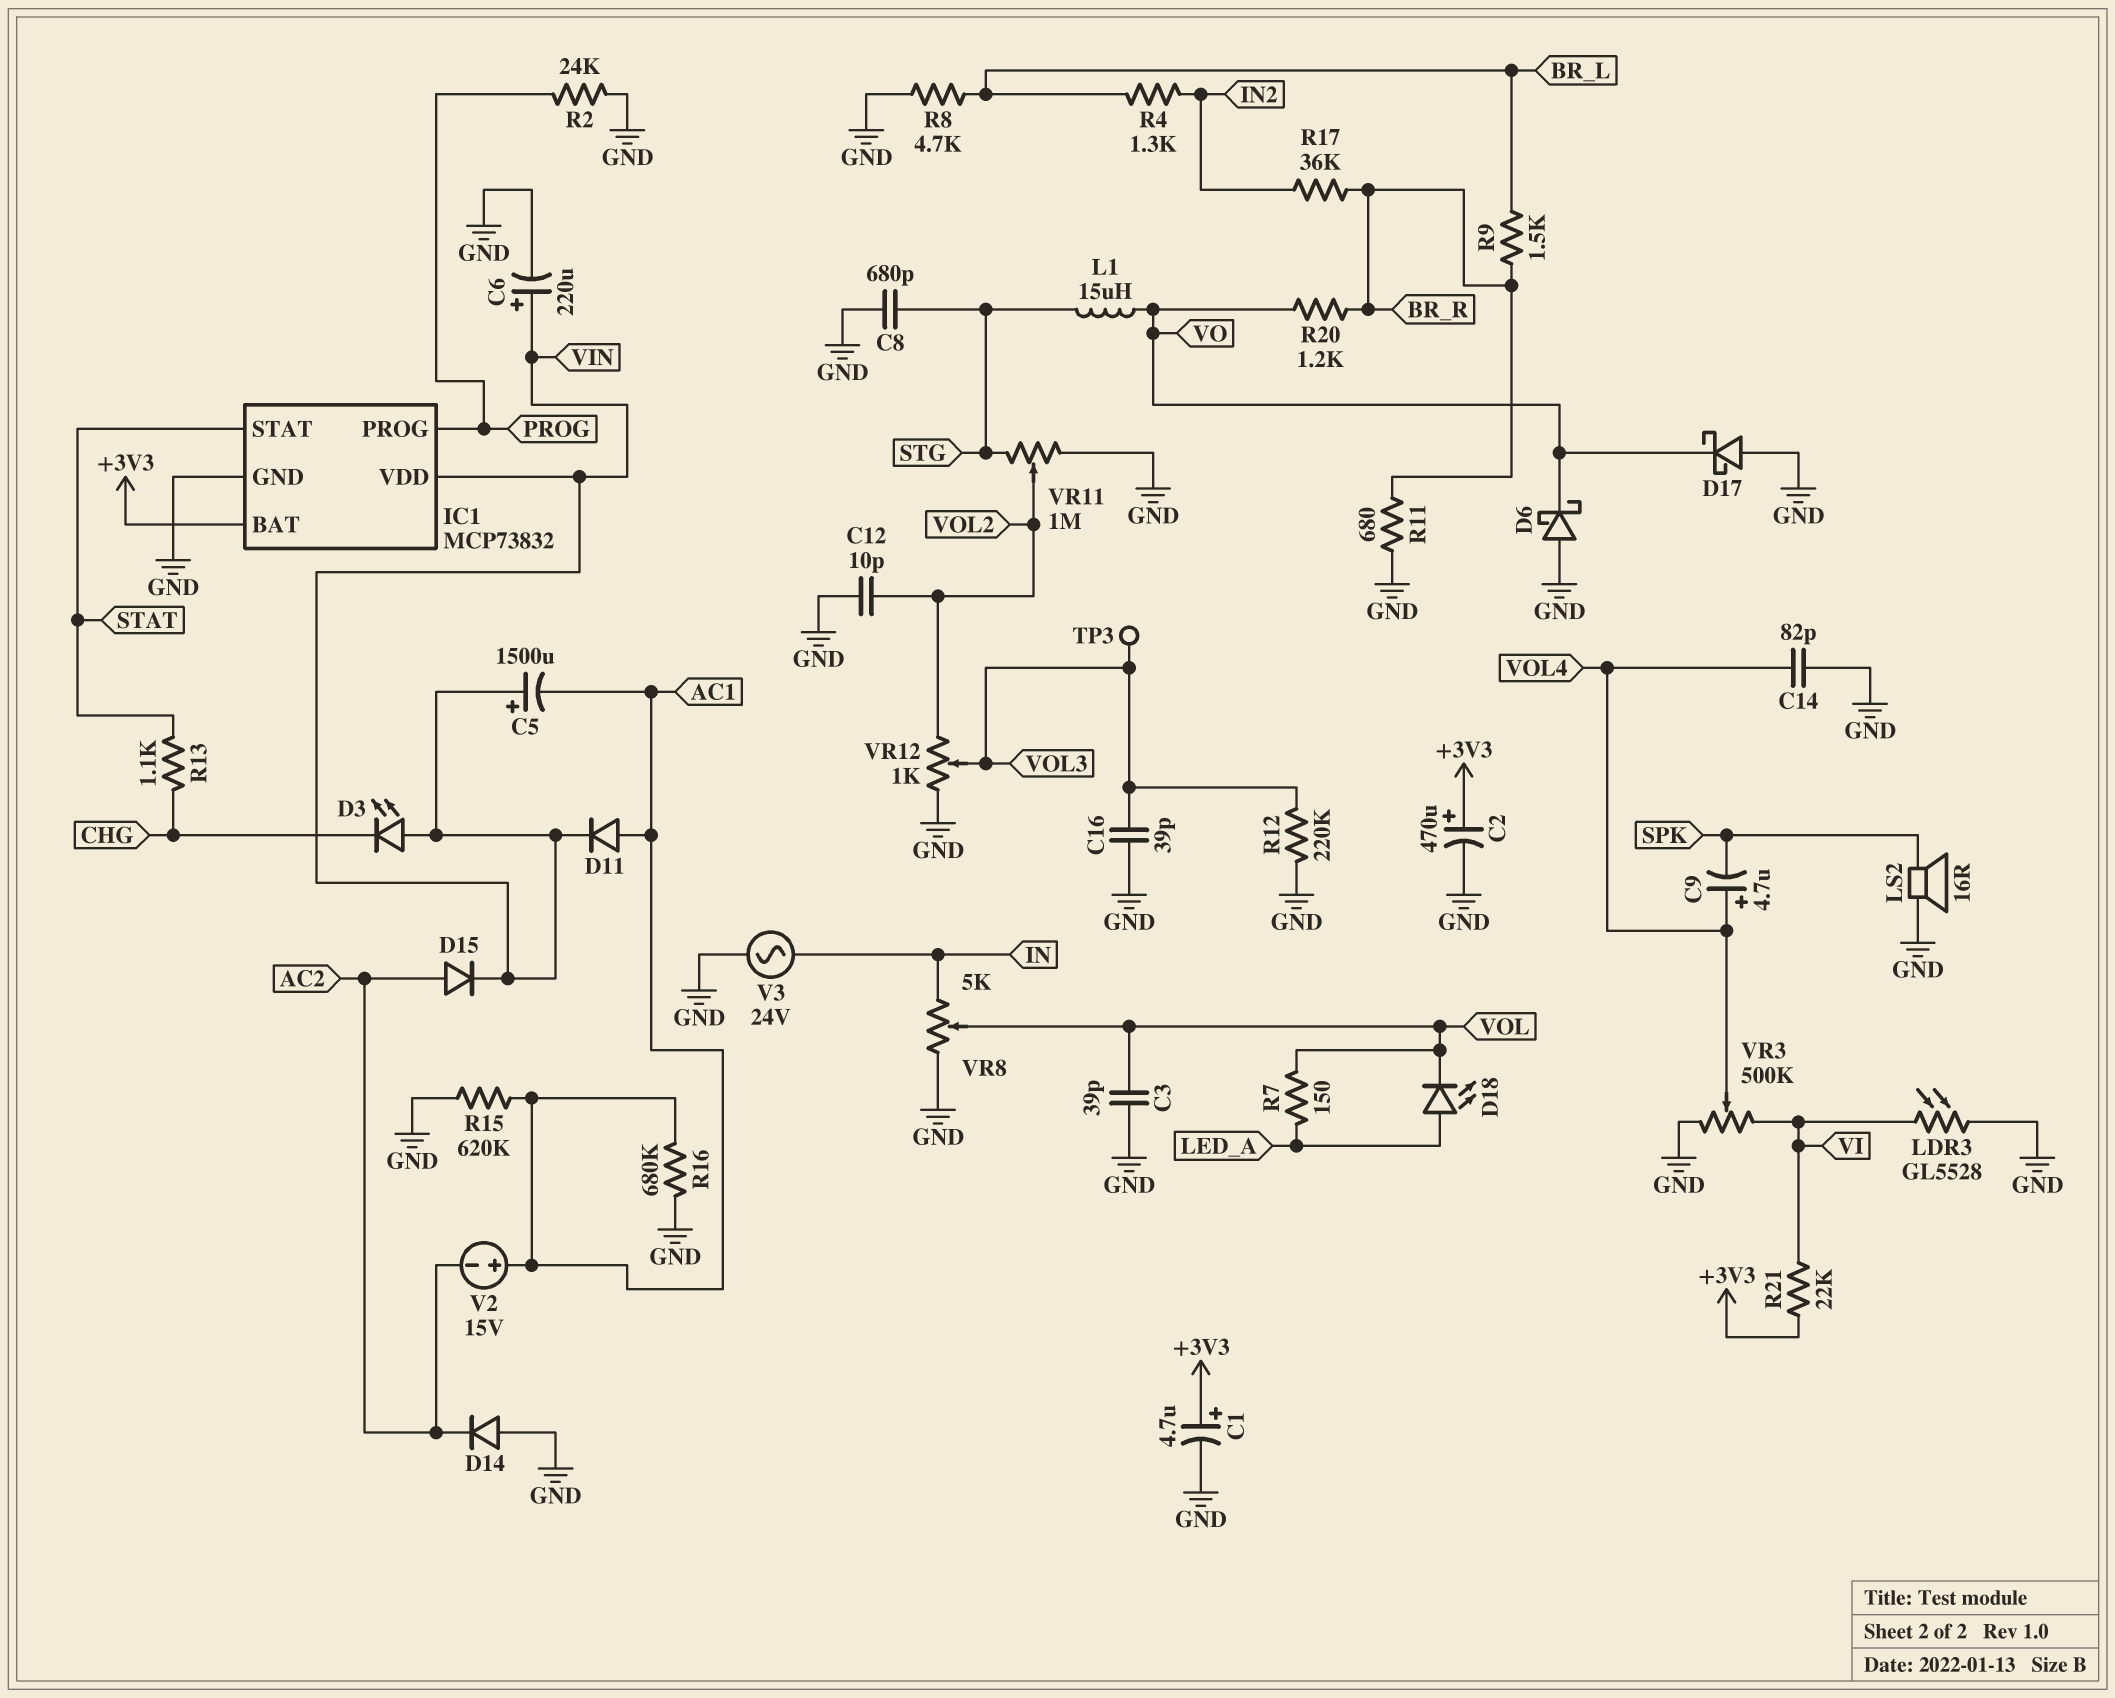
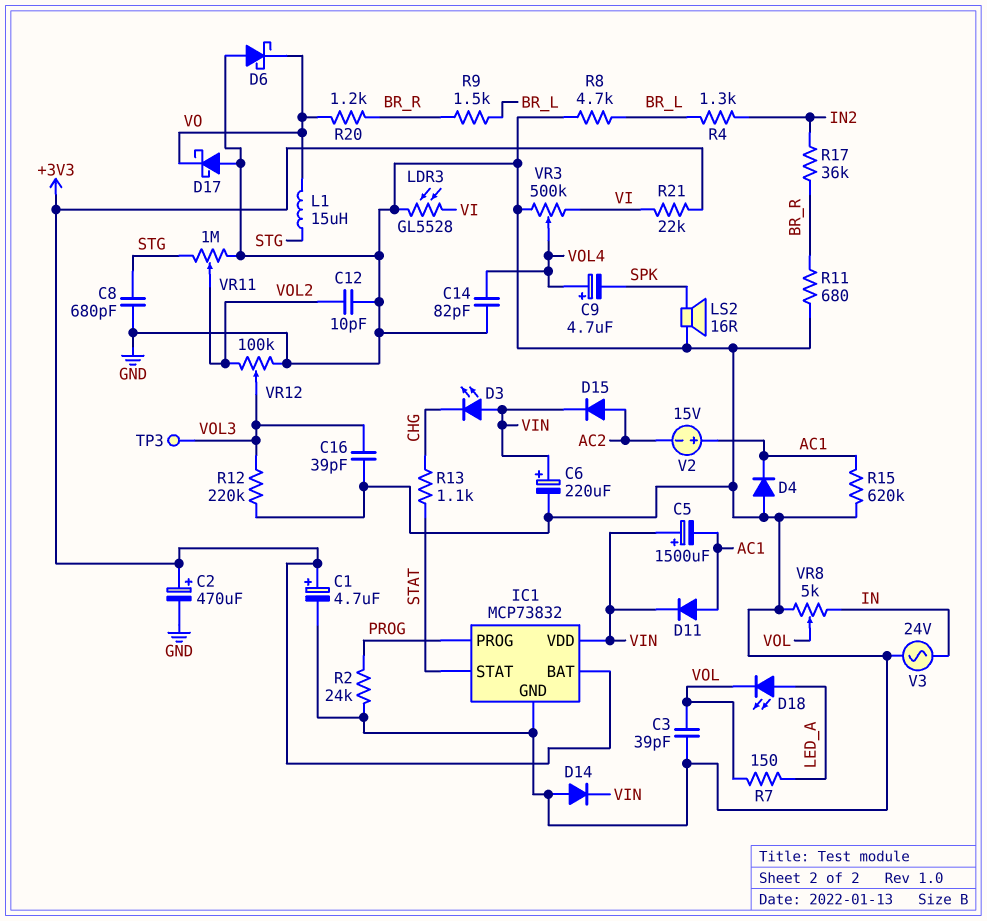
D4: none -> diode (A GND, K AC1)
D14: diode (A GND, K AC2) -> diode (A GND, K VIN)
R16: 680k (AC1, GND) -> none
VR12: 1k (GND, VOL2, wiper VOL3) -> 100k (GND, VOL2, wiper VOL3)

